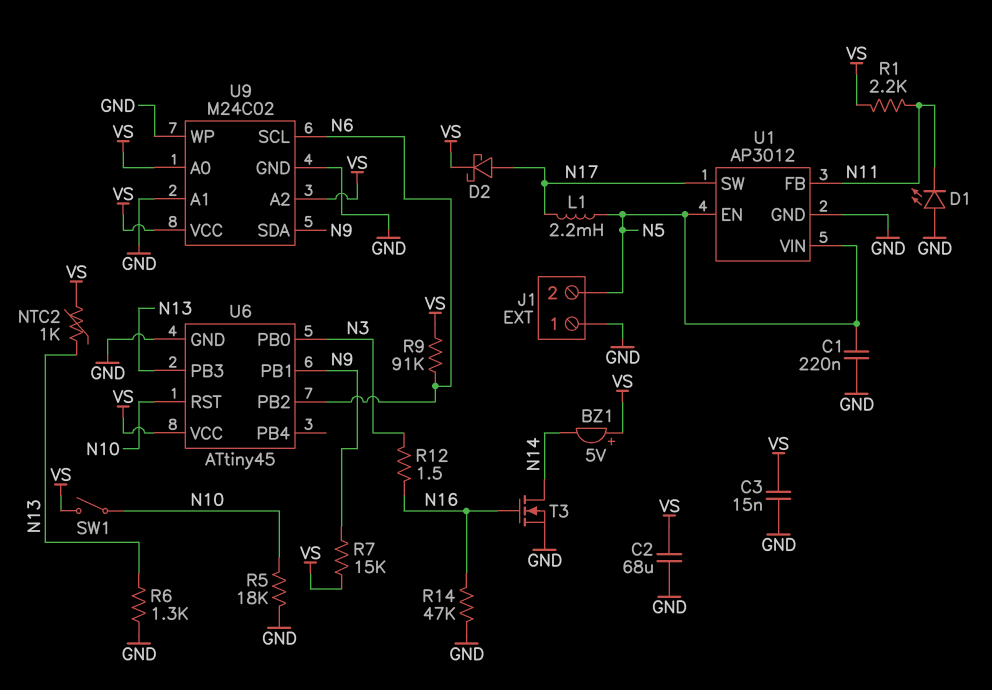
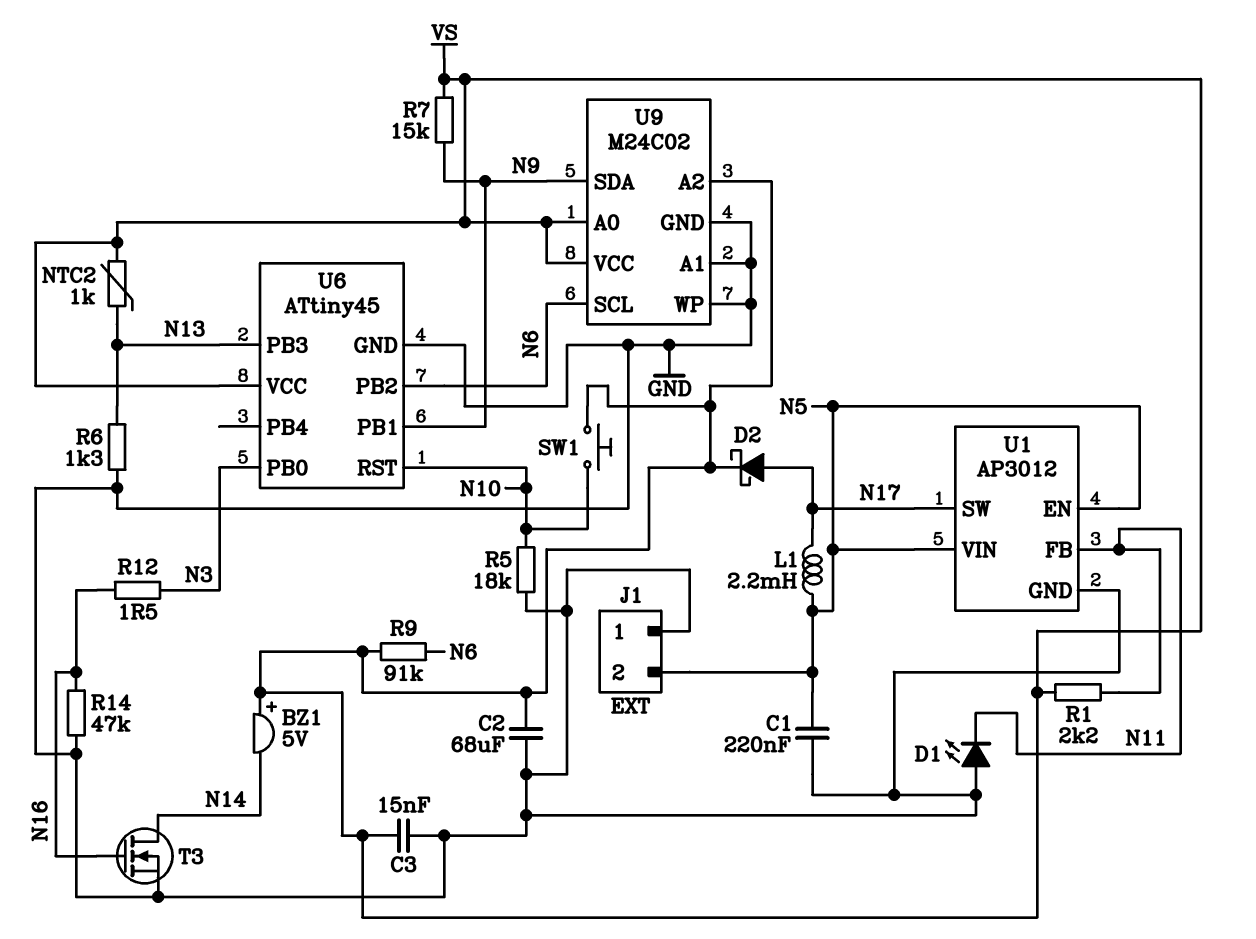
SW1: switch (N10, VS) -> button (N10, VS)

